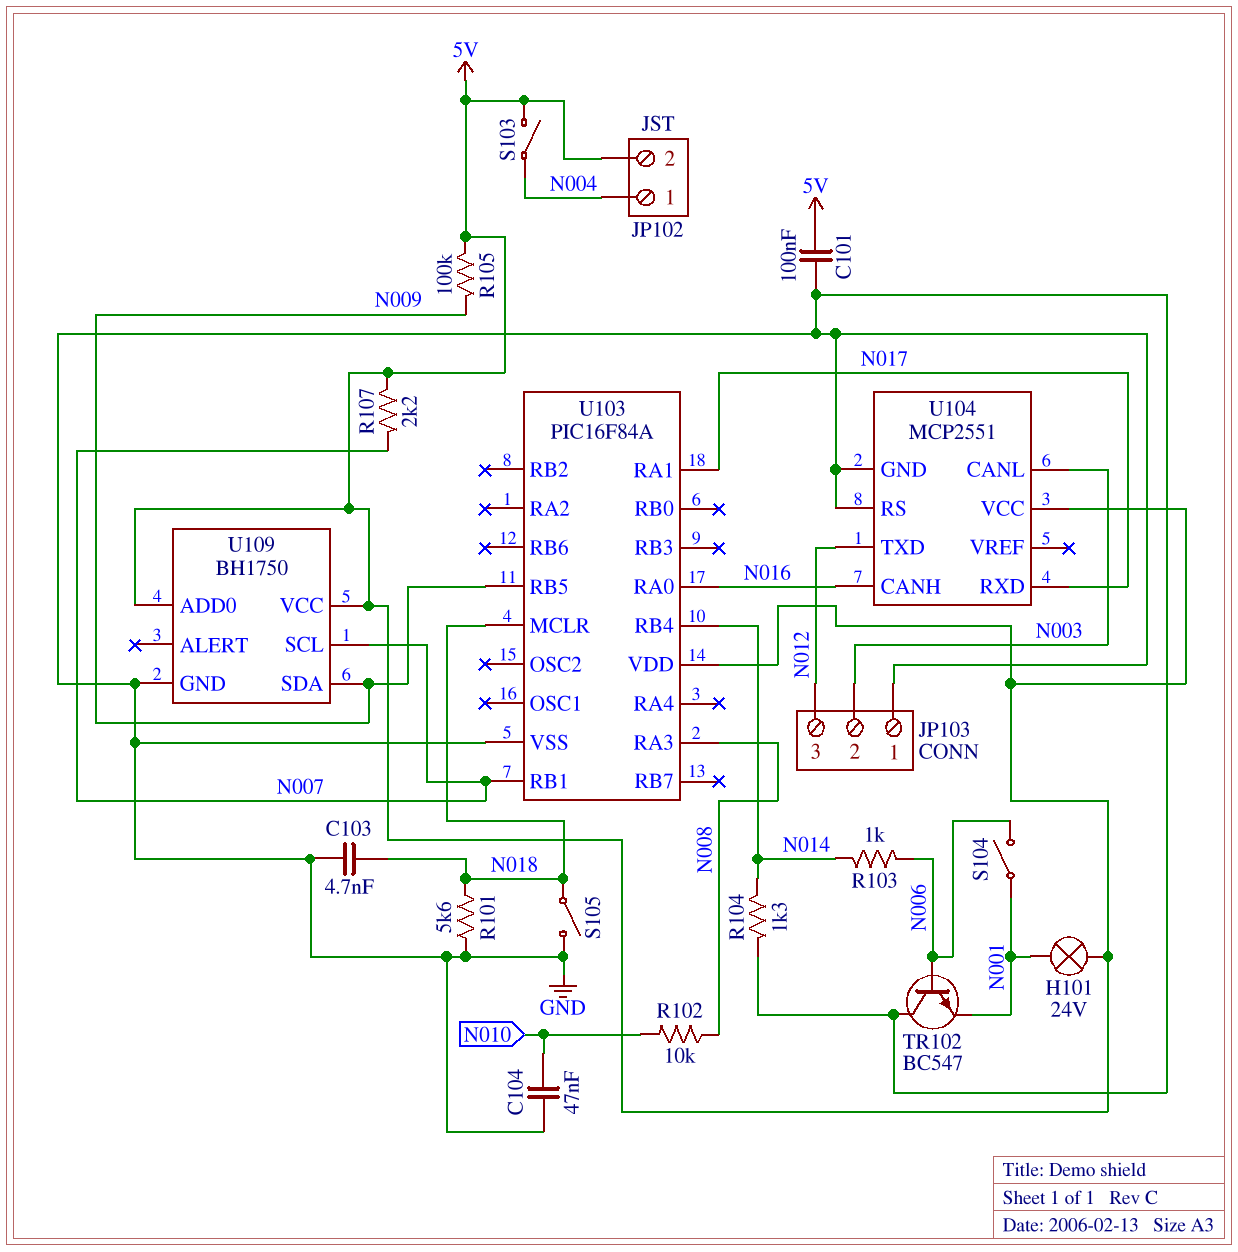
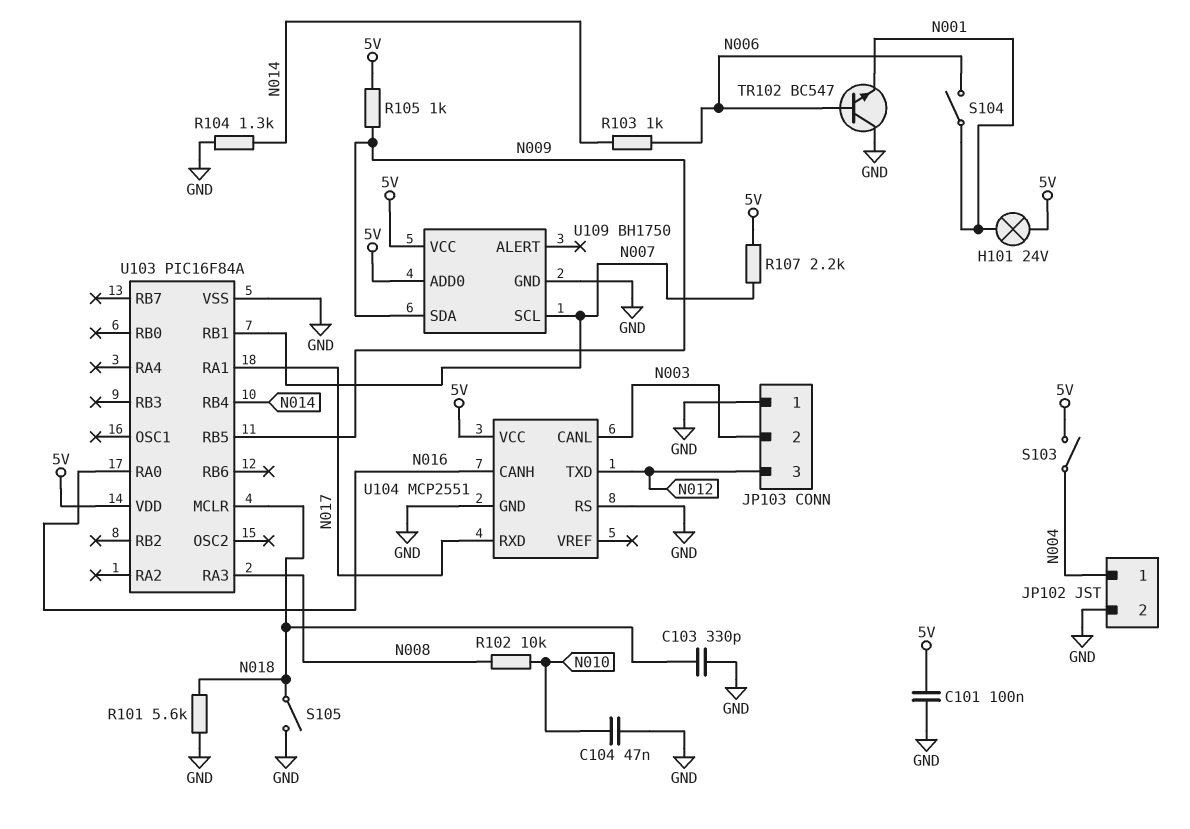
C103: 4.7nF (GND, N018) -> 330pF (GND, N018)
JP102 pin 2: 5V -> GND
R105: 100k (5V, N009) -> 1k (5V, N009)

